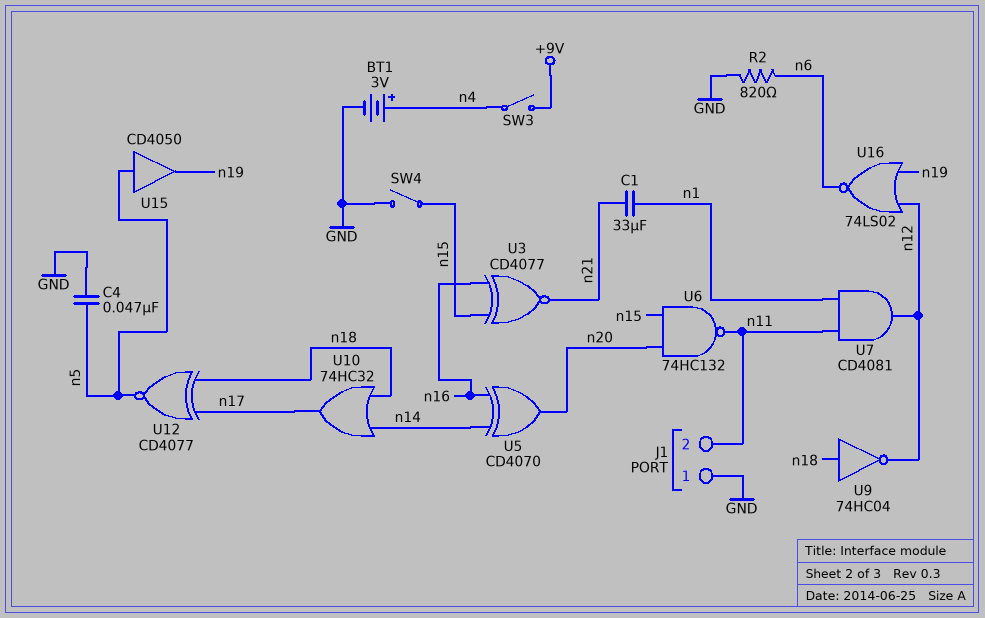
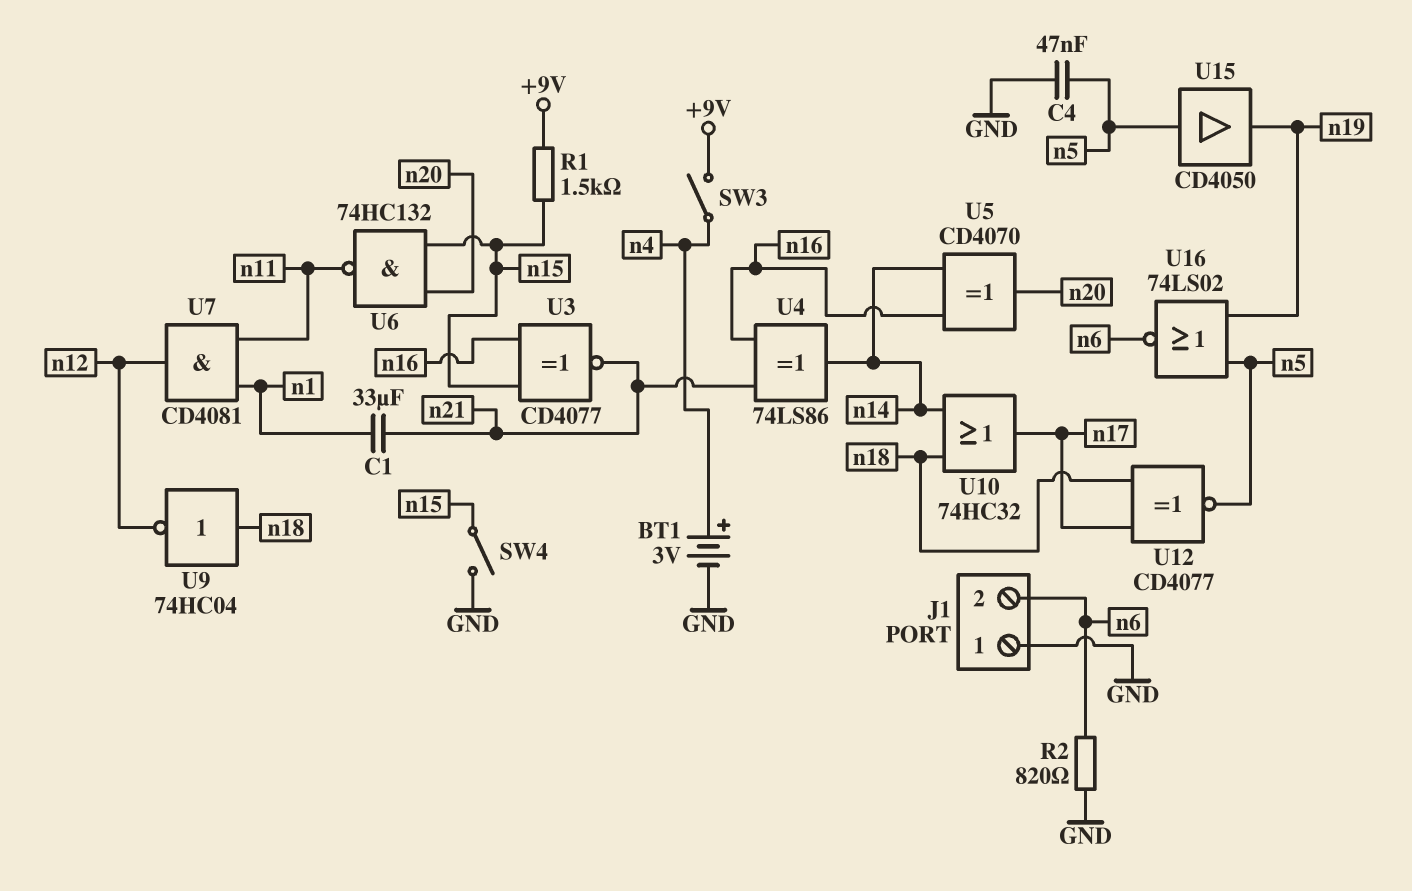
J1 pin 2: n11 -> n6
R1: none -> 1.5k (+9V, n15)
U4: none -> XOR 74LS86 (in n16, in n21, out n14)
U16: NOR 74LS02 (in n12, in n19, out n6) -> NOR 74LS02 (in n5, in n19, out n6)

